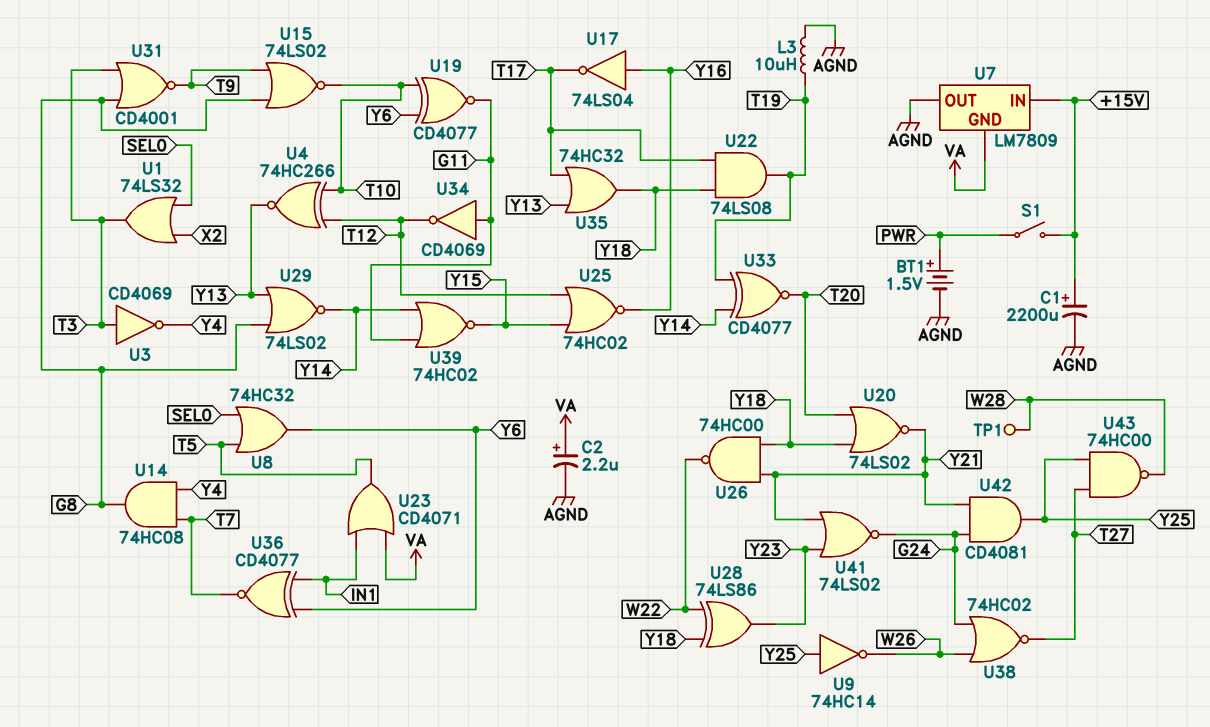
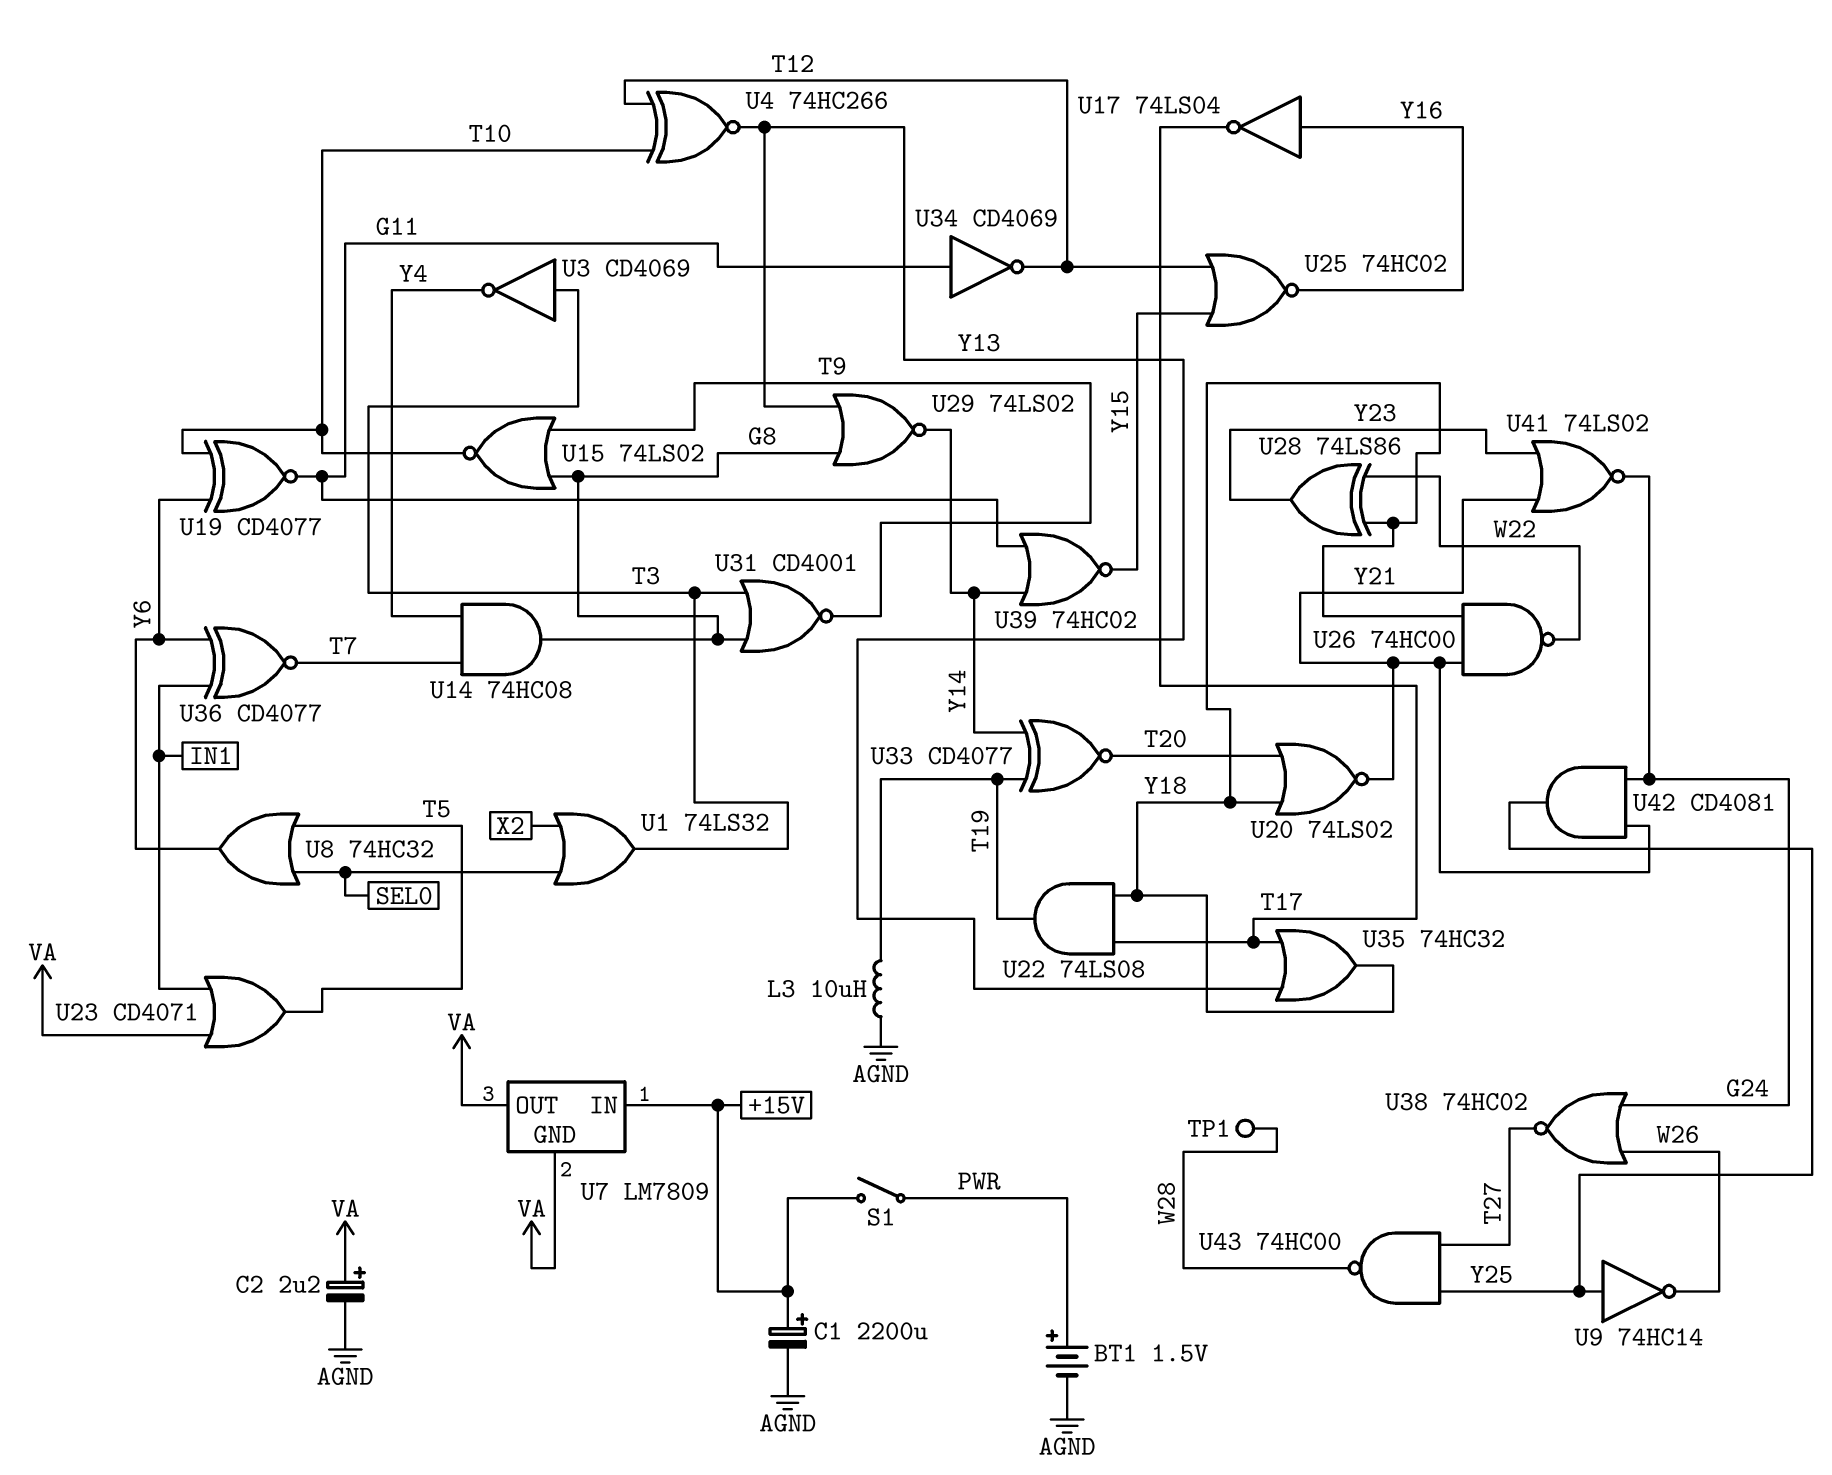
U7 pin OUT: AGND -> VA

